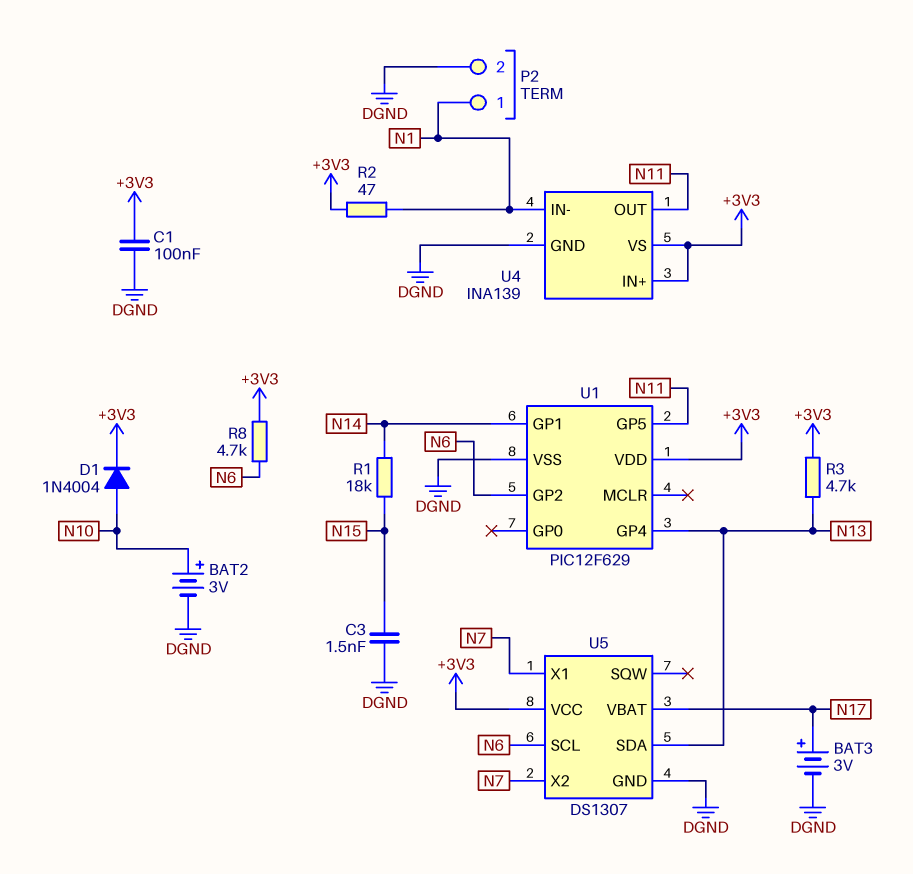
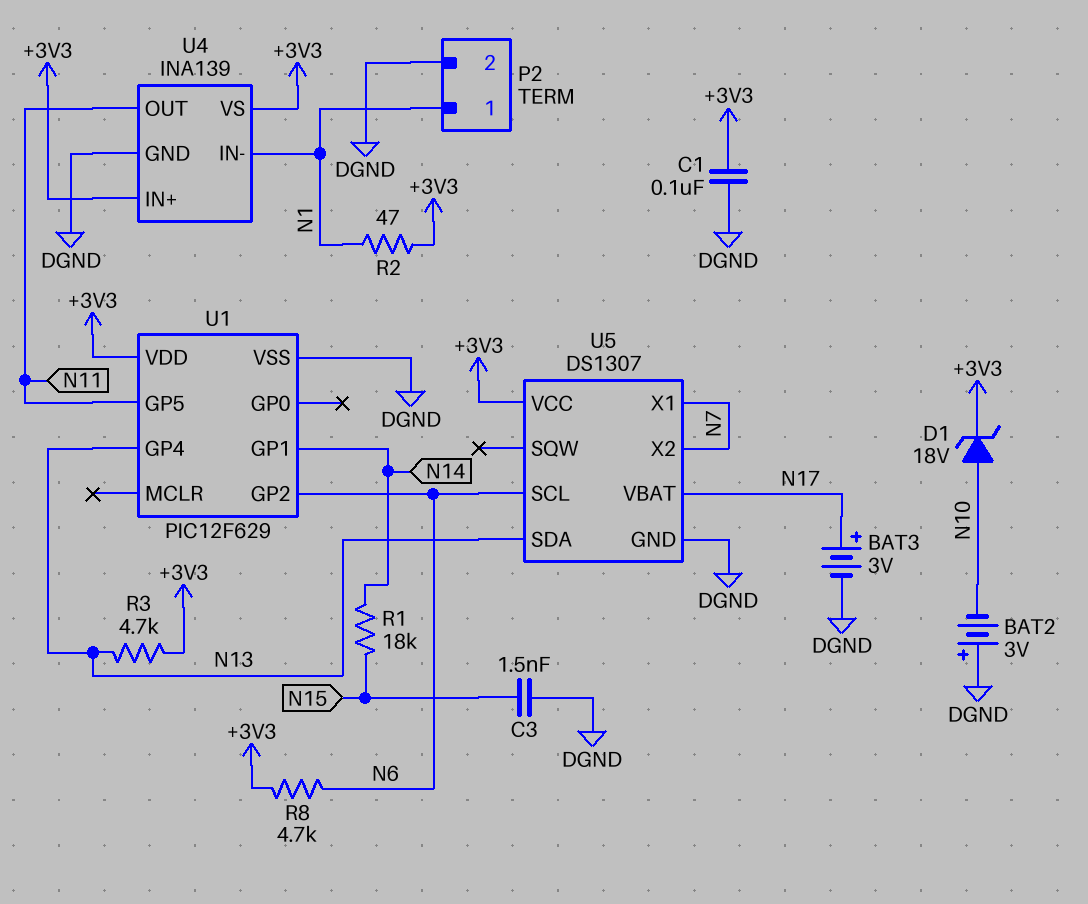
BAT2: 3V (plus N10, minus DGND) -> 3V (plus DGND, minus N10)
D1: diode 1N4004 (A N10, K +3V3) -> zener 18V (A N10, K +3V3)

